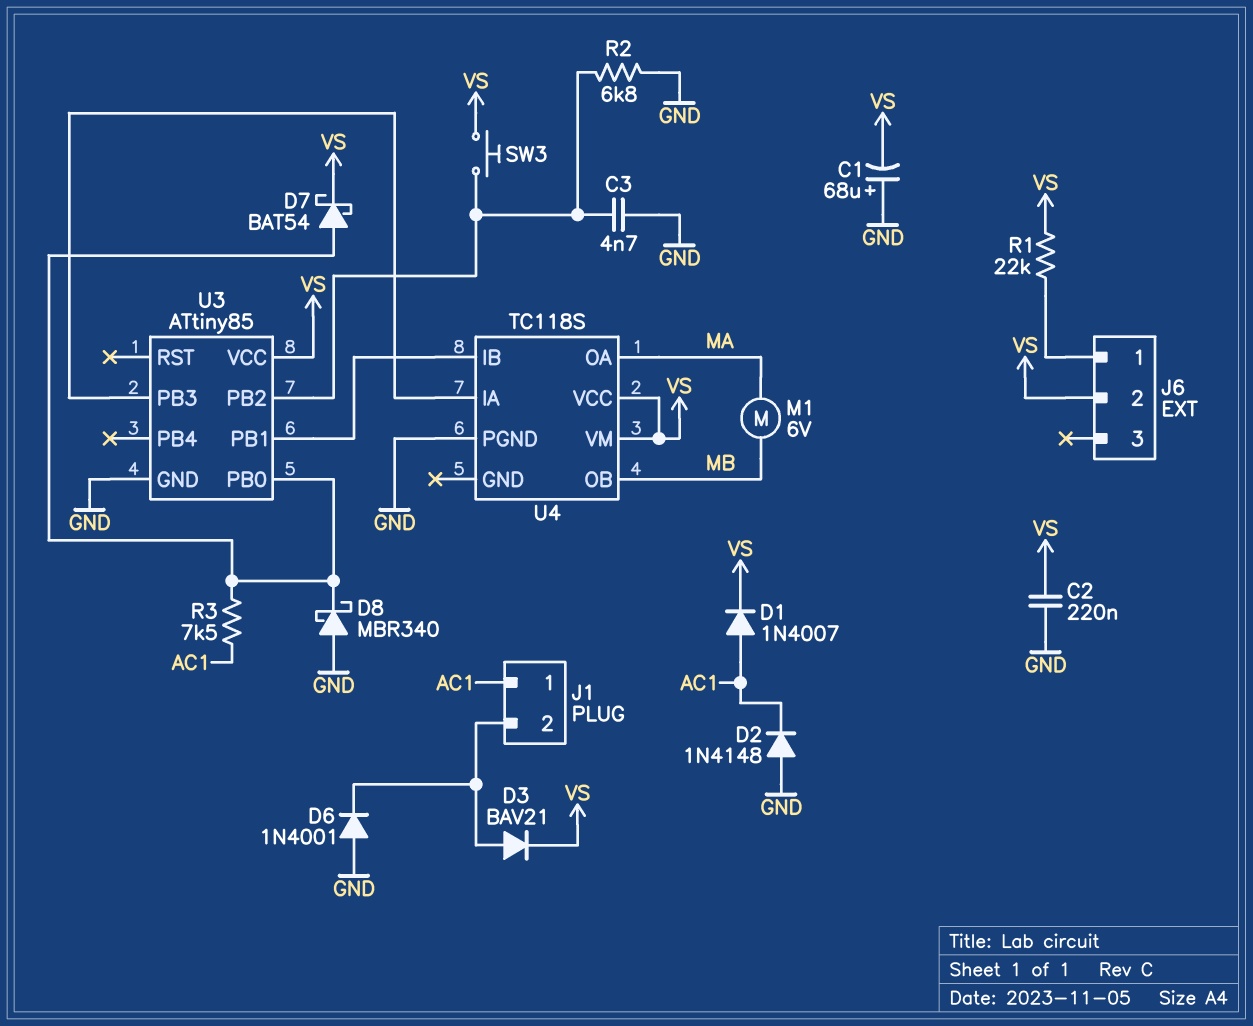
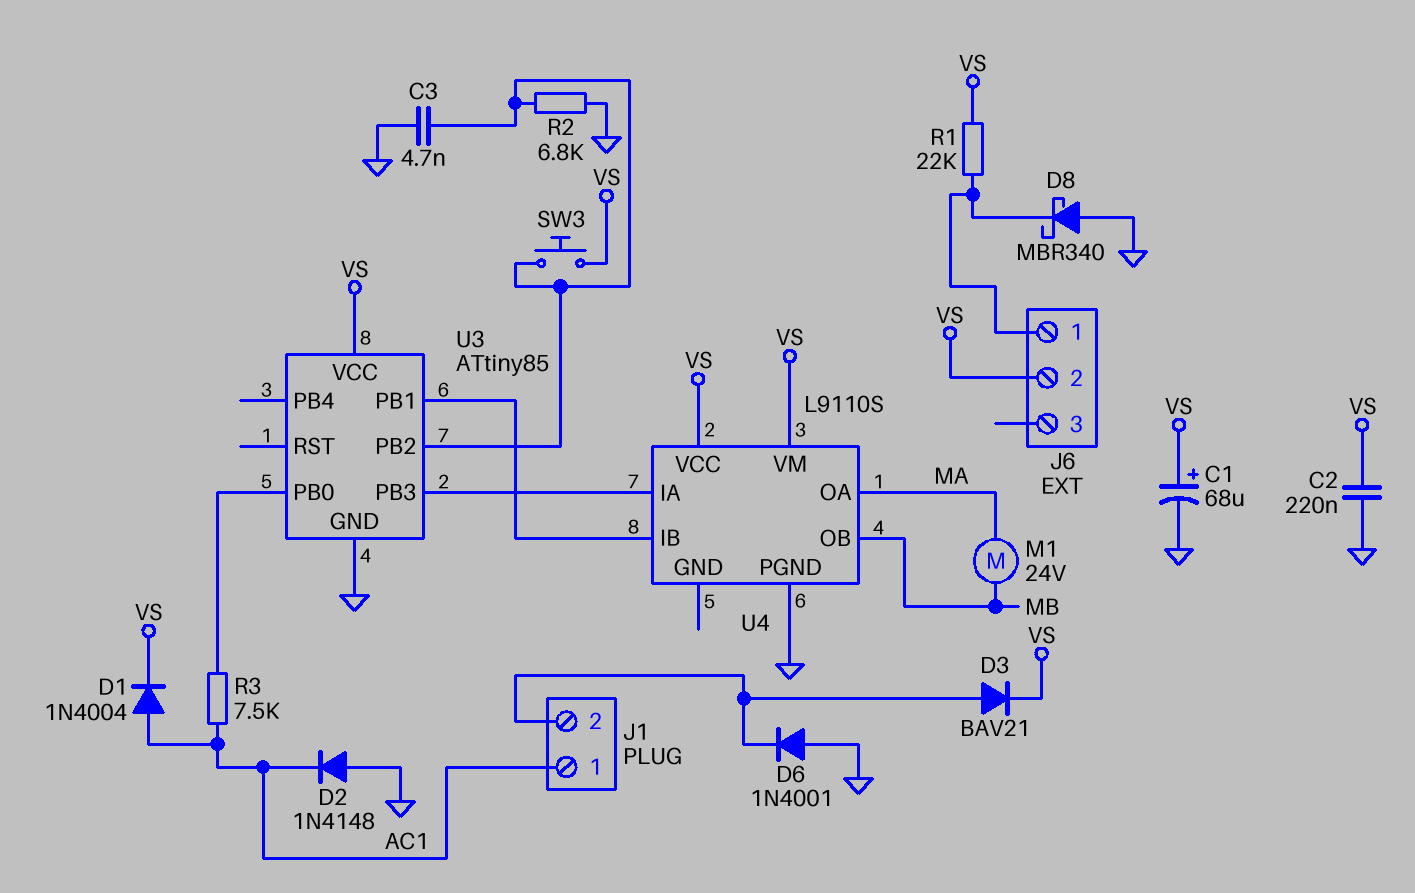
C1: 68uF (plus GND, minus VS) -> 68uF (plus VS, minus GND)
D1: diode 1N4007 (A AC1, K VS) -> diode 1N4004 (A AC1, K VS)
D7: schottky BAT54 (A U3/PB0, K VS) -> none
D8: schottky MBR340 (A GND, K U3/PB0) -> schottky MBR340 (A GND, K J6/1)
M1: motor 6V (MA, MB) -> motor 24V (MA, MB)
U4: TC118S -> L9110S

